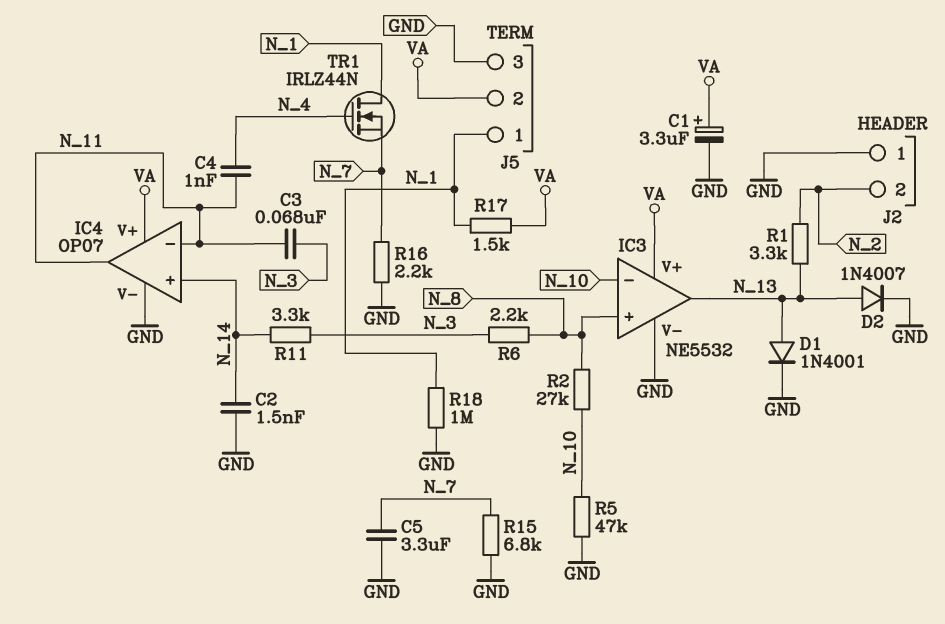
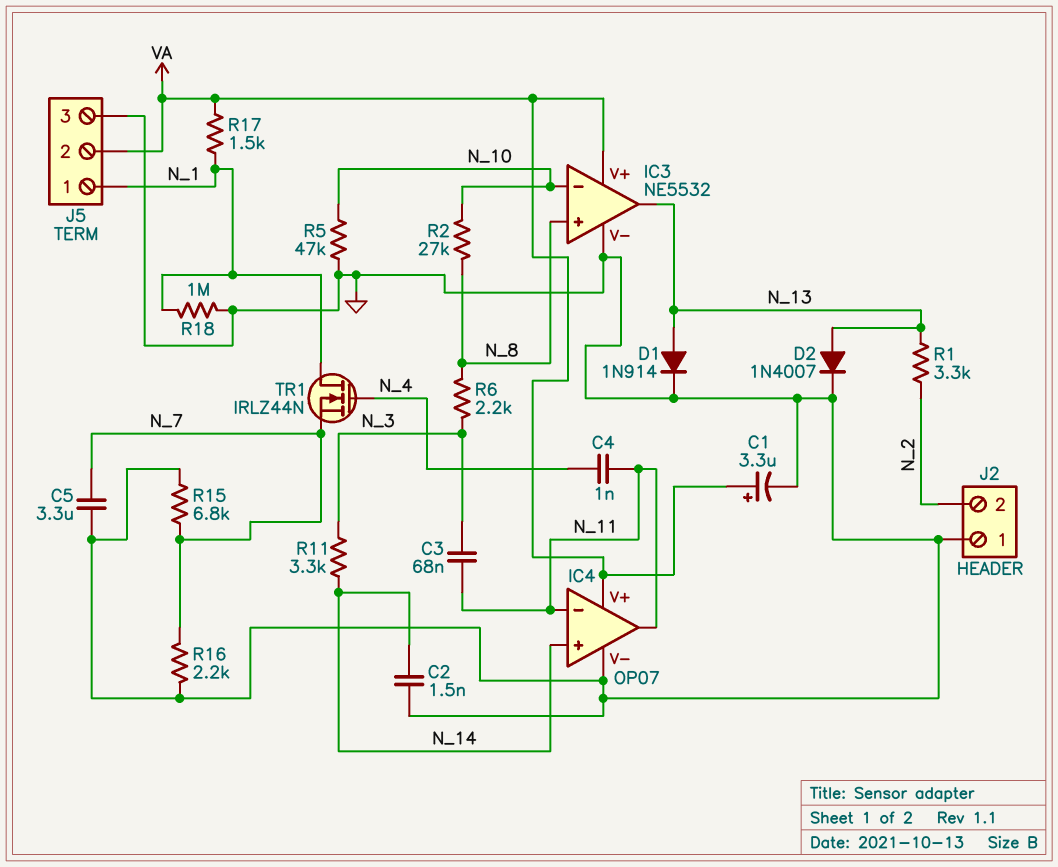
D1: diode 1N4001 (A N_13, K GND) -> diode 1N914 (A N_13, K GND)

